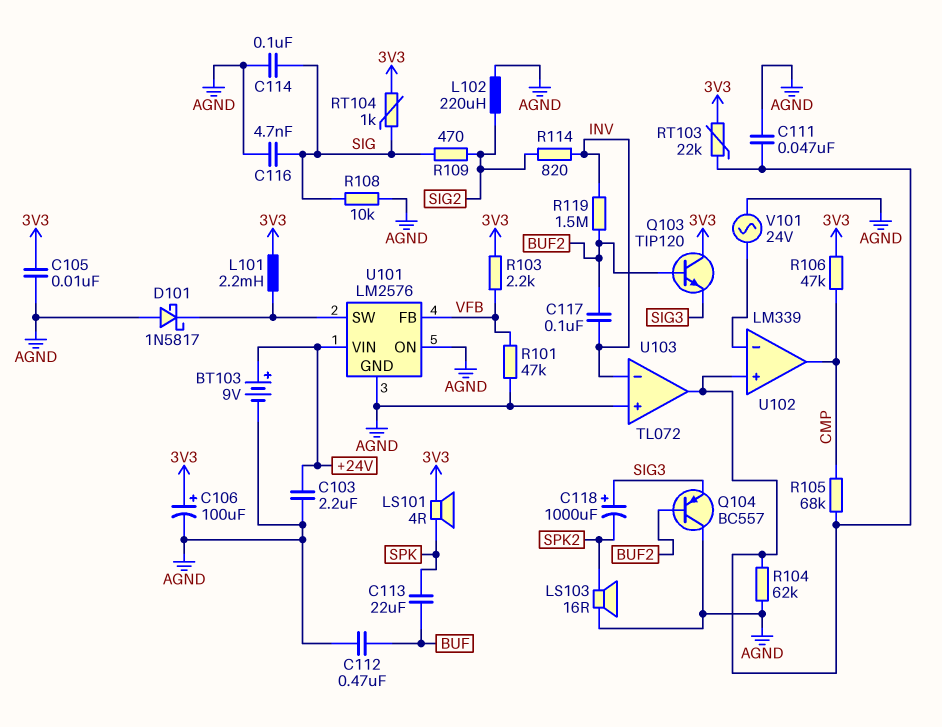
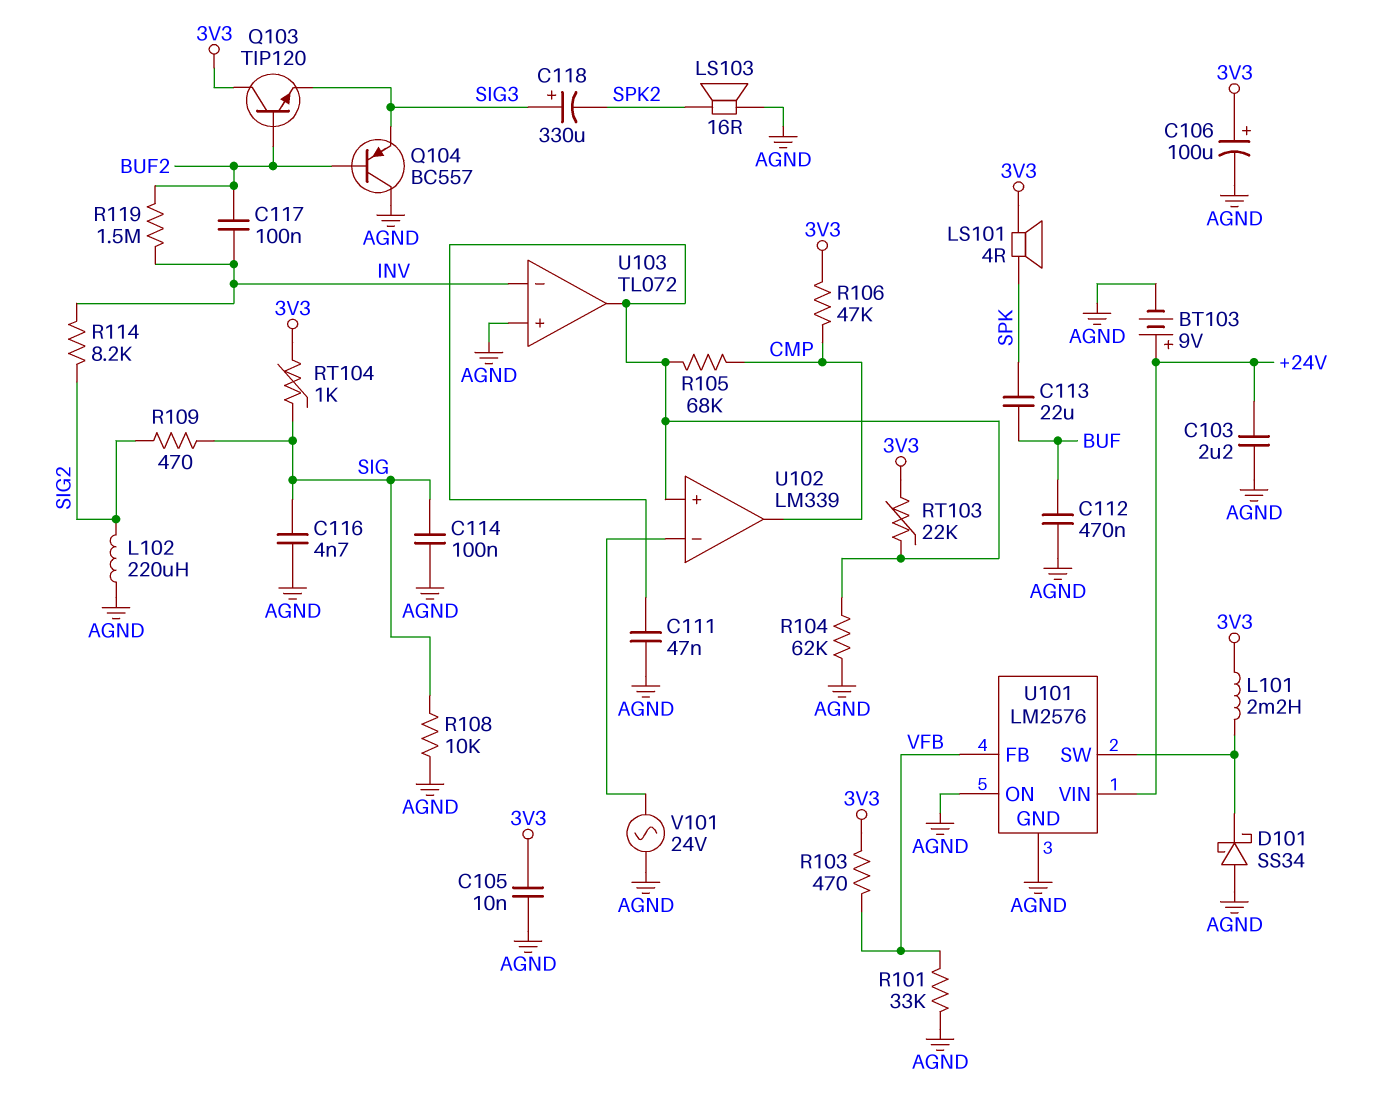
C118: 1000uF (plus SIG3, minus SPK2) -> 330uF (plus SIG3, minus SPK2)
D101: schottky 1N5817 (A AGND, K U101/SW) -> schottky SS34 (A AGND, K U101/SW)
R101: 47k (AGND, VFB) -> 33k (AGND, VFB)
R103: 2.2k (3V3, VFB) -> 470 (3V3, VFB)
R114: 820 (INV, SIG2) -> 8.2k (INV, SIG2)

